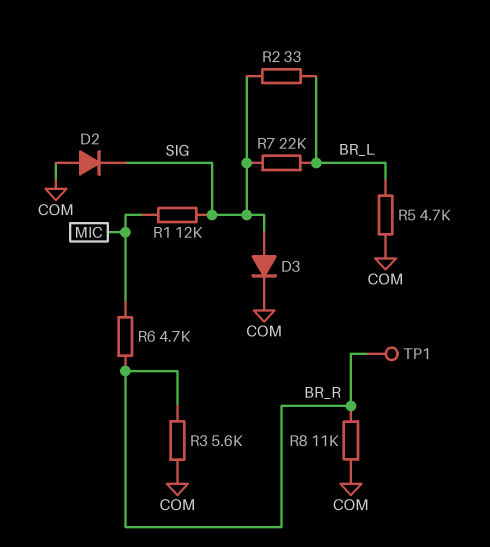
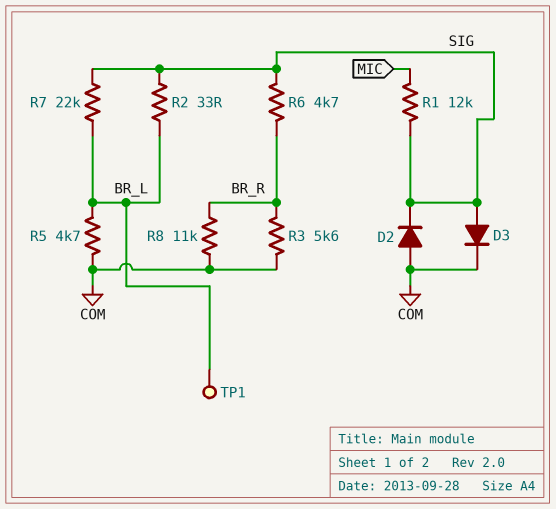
R6: 4.7k (BR_R, MIC) -> 4.7k (BR_R, SIG)
TP1: test point (BR_R) -> test point (BR_L)

